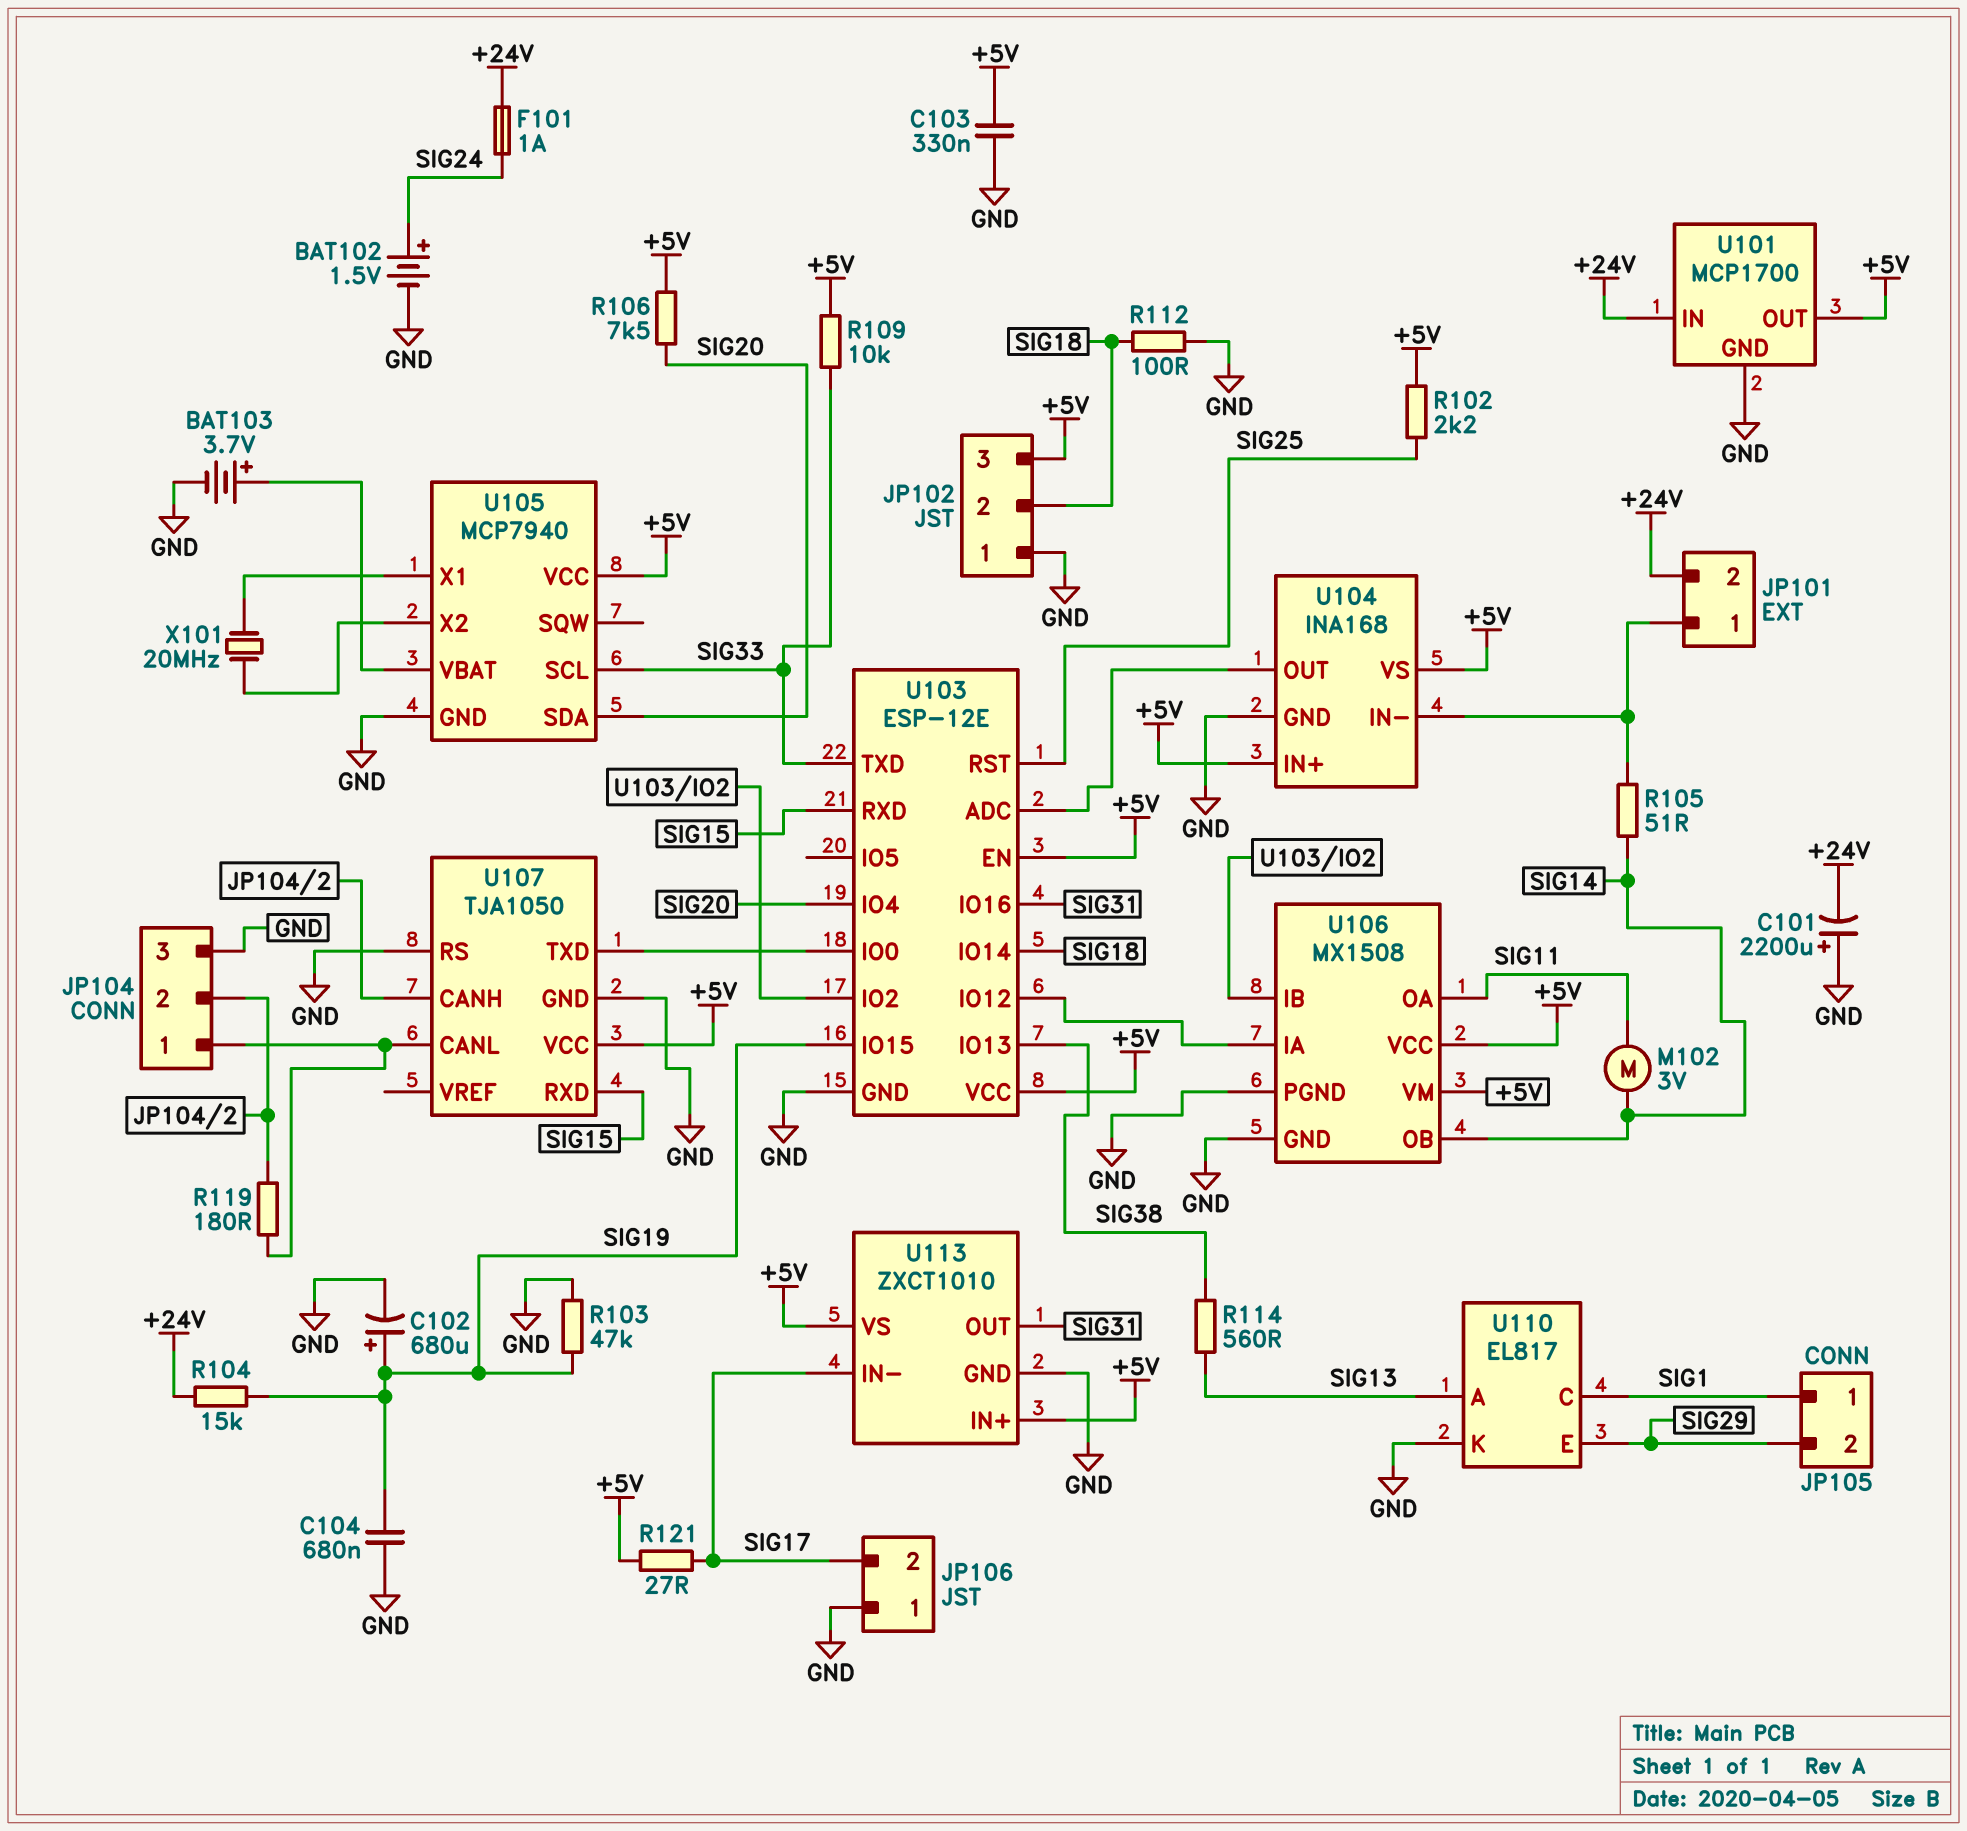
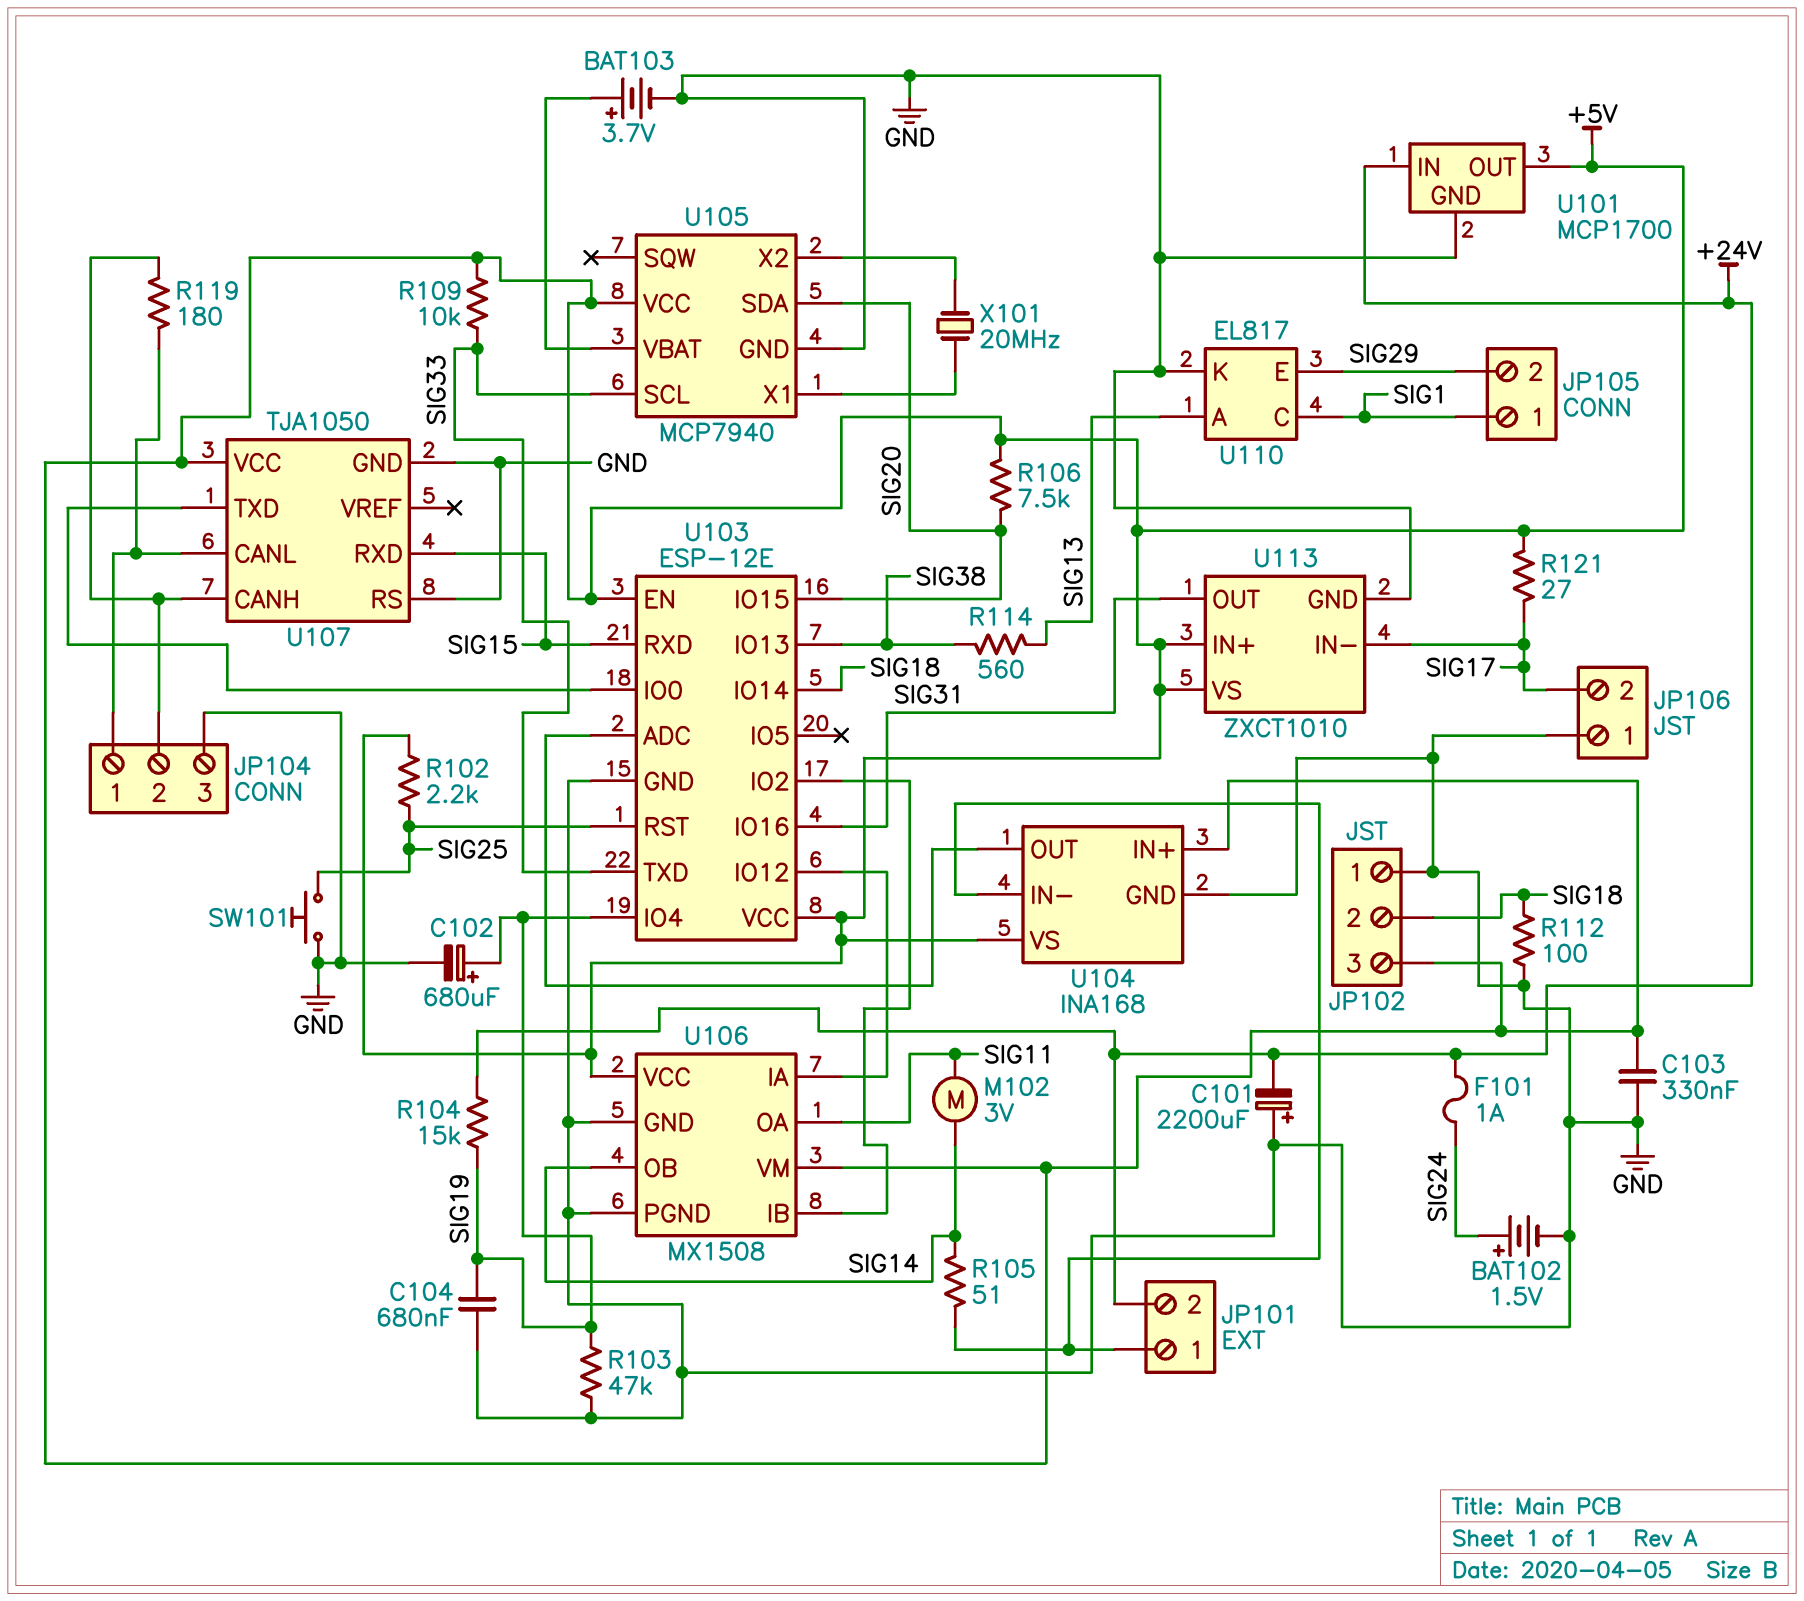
SW101: none -> button (GND, SIG25)
U103 pin IO4: SIG20 -> SIG19
U103 pin IO15: SIG19 -> SIG20

